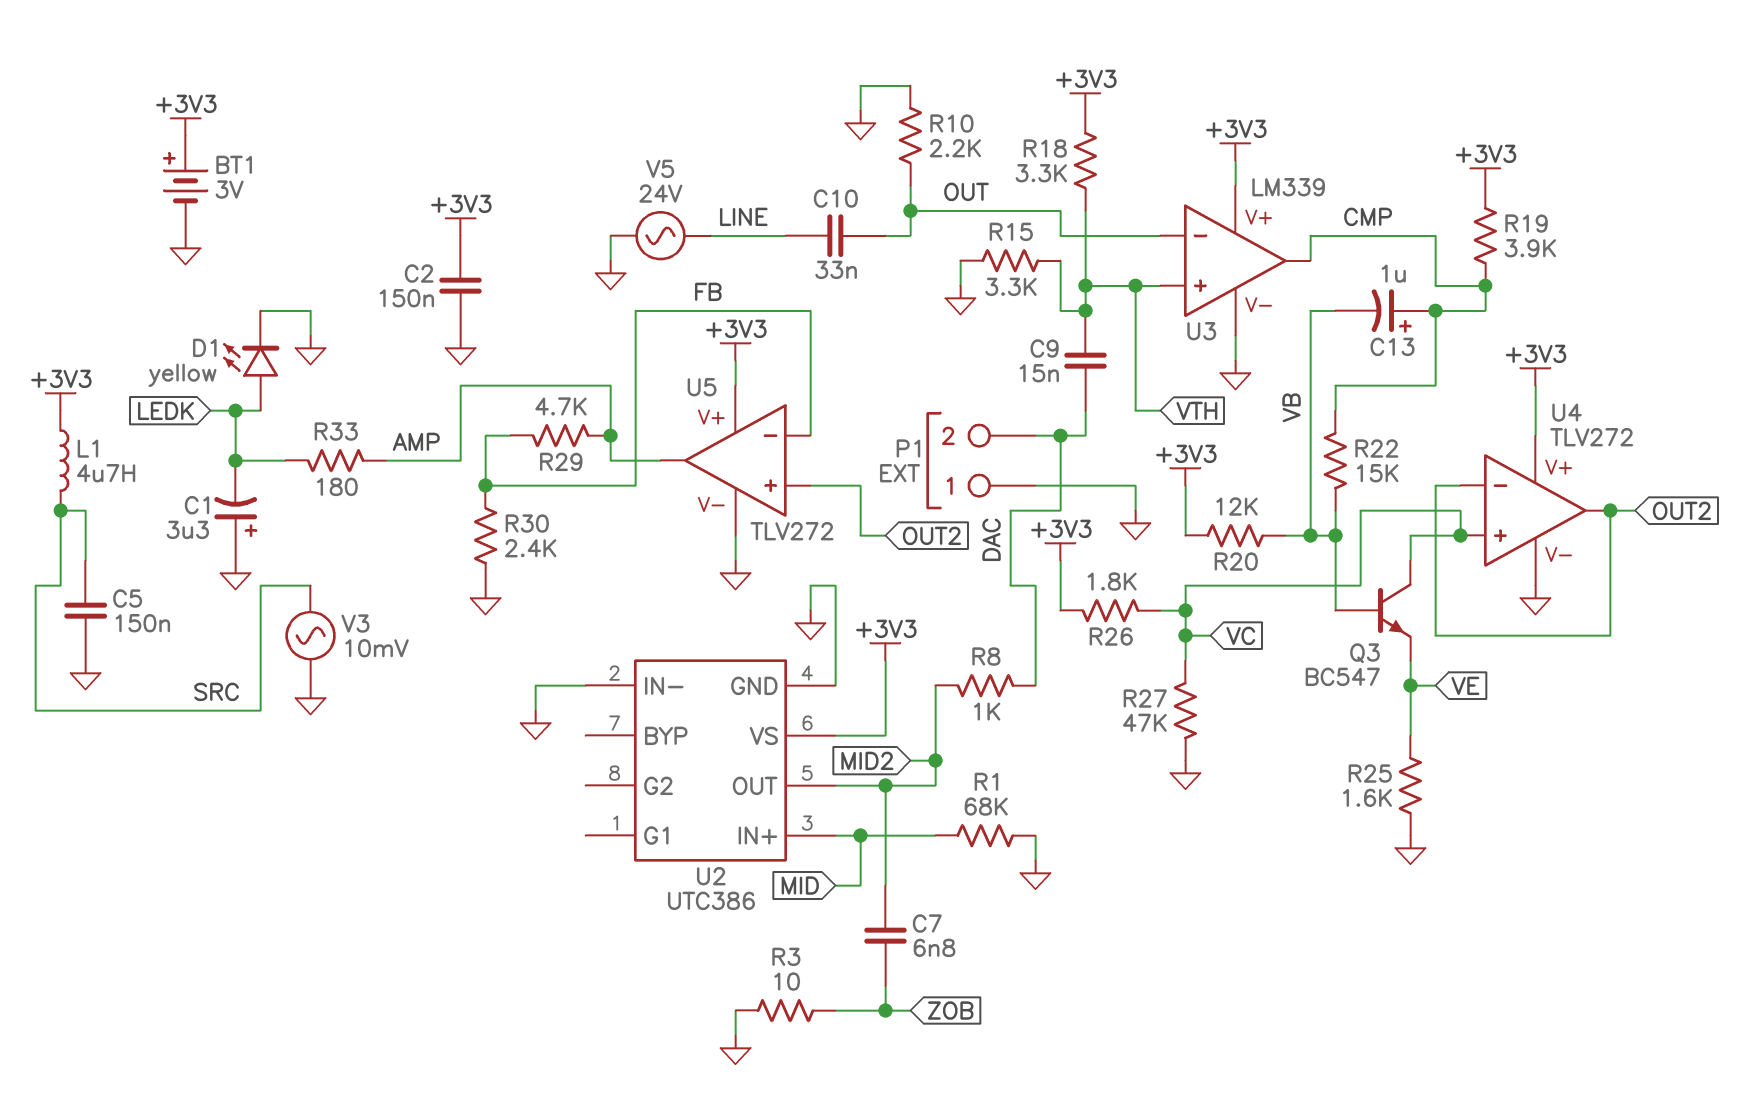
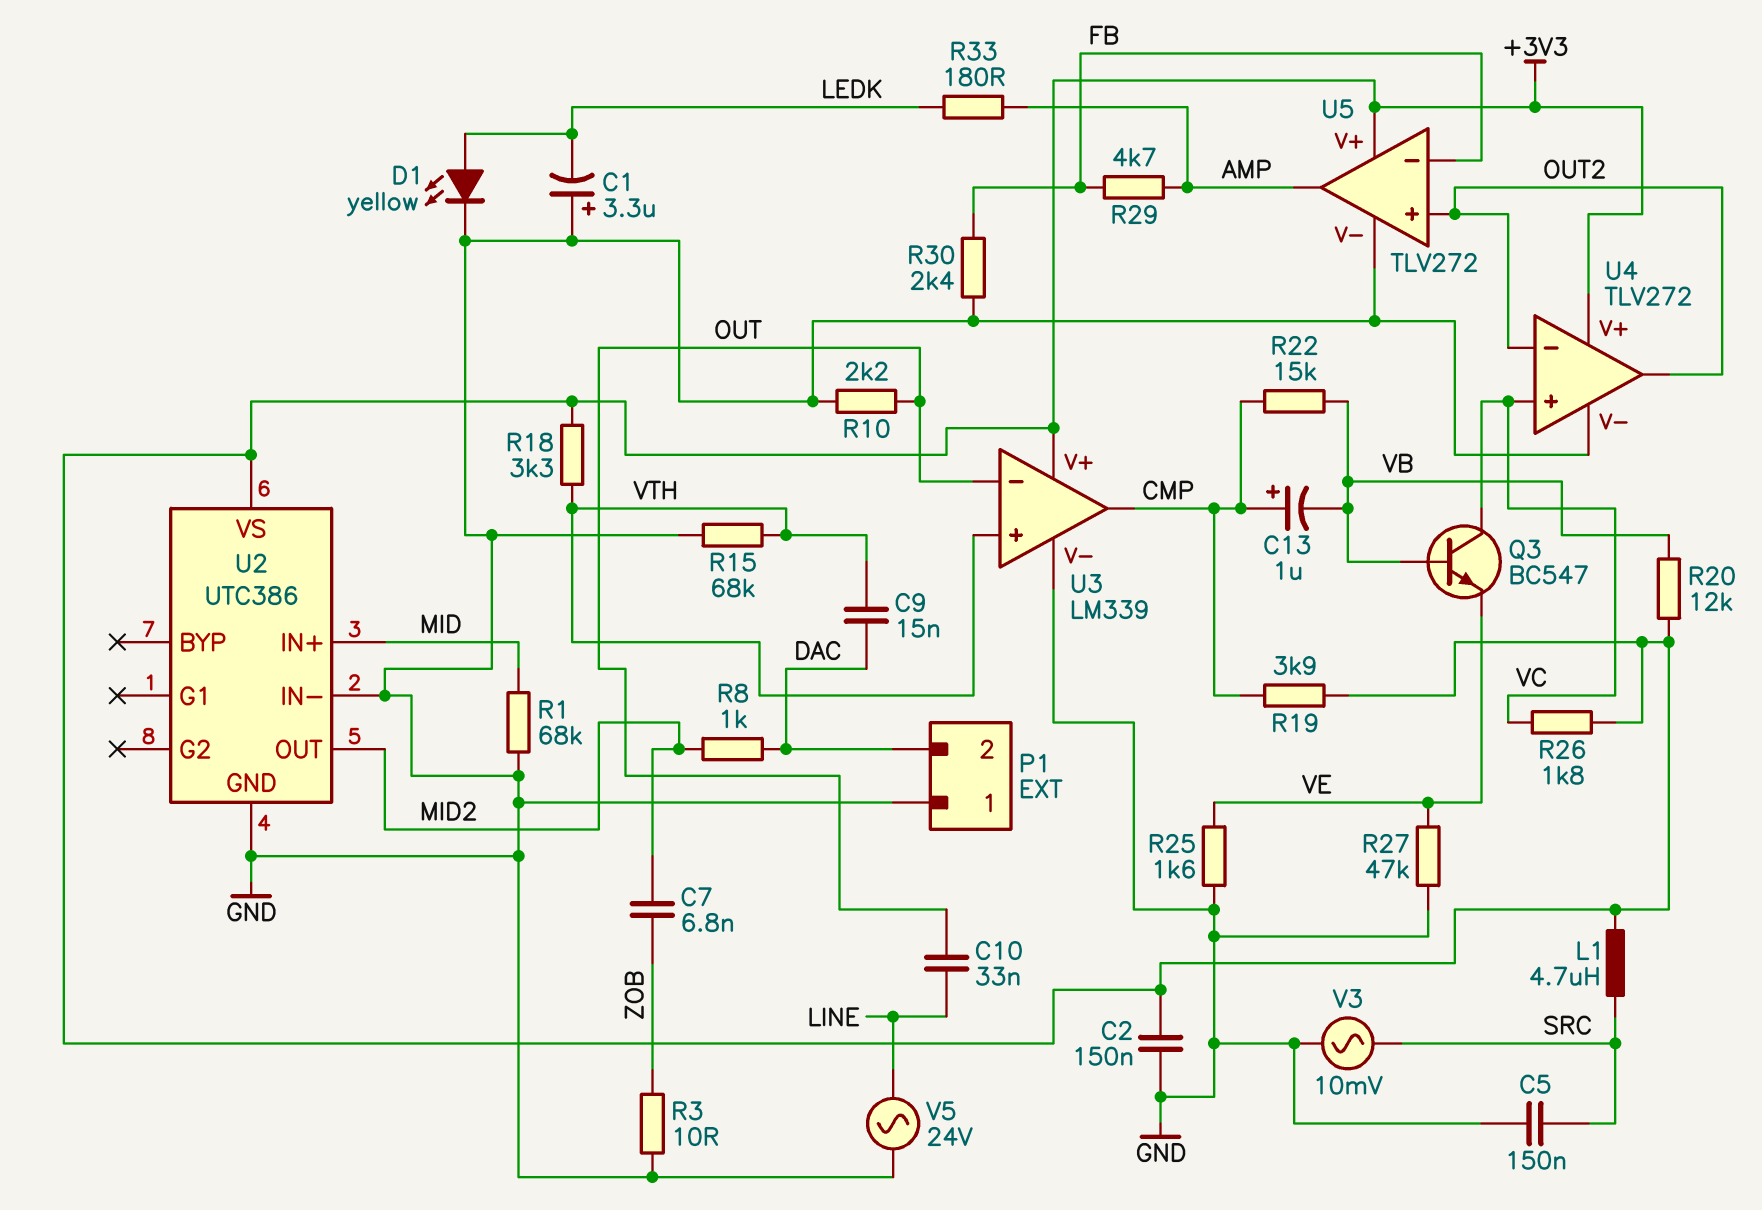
BT1: 3V (plus +3V3, minus GND) -> none
R15: 3.3k (GND, VTH) -> 68k (GND, VTH)
R27: 47k (GND, VC) -> 47k (GND, VE)

